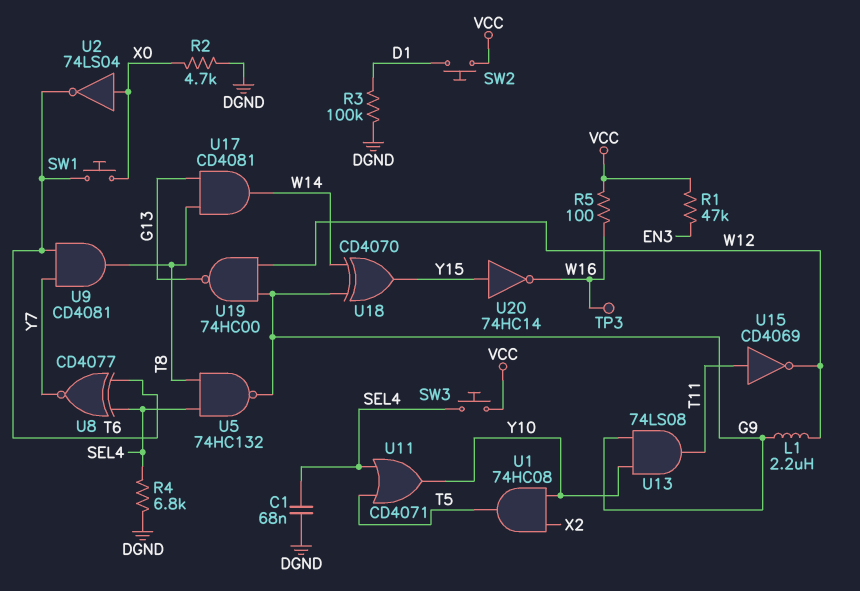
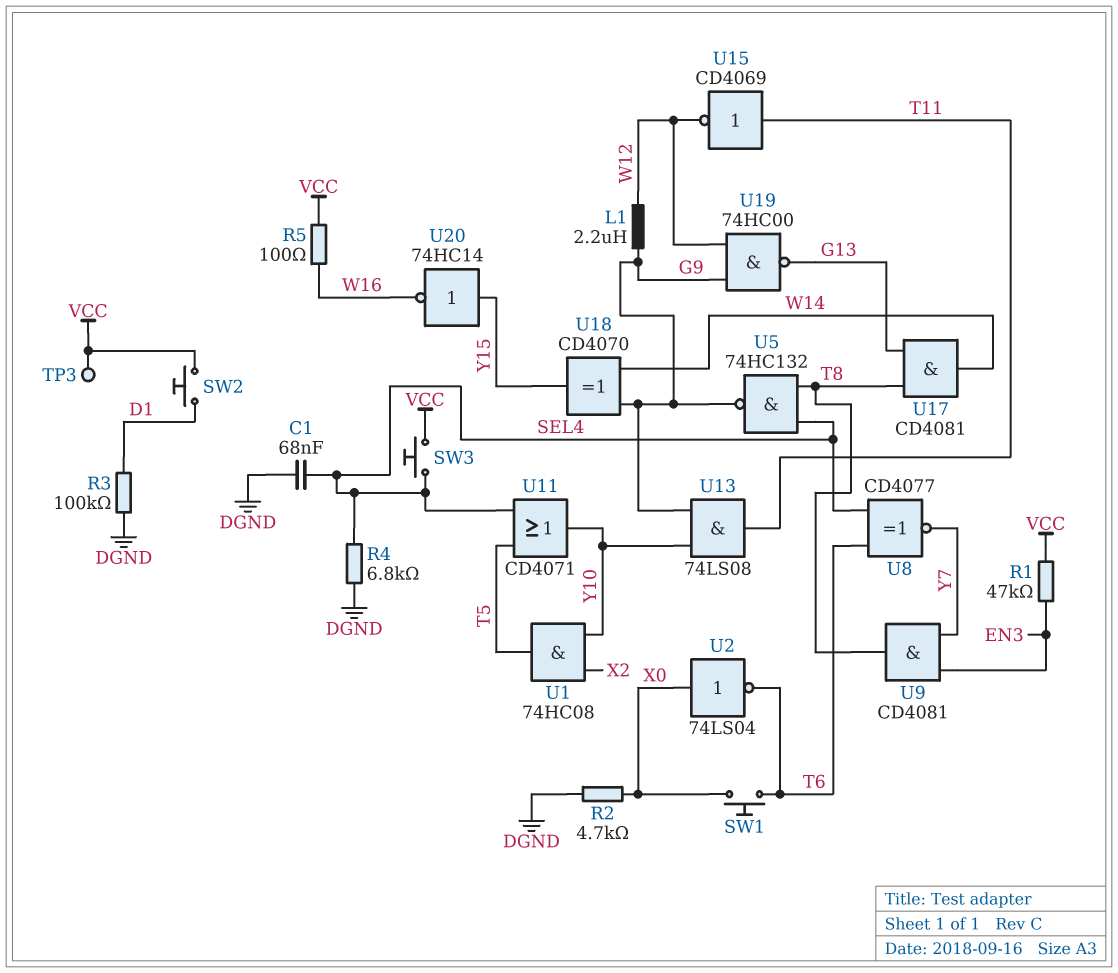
TP3: test point (W16) -> test point (VCC)
U9: AND CD4081 (in T6, in Y7, out T8) -> AND CD4081 (in EN3, in Y7, out T8)

